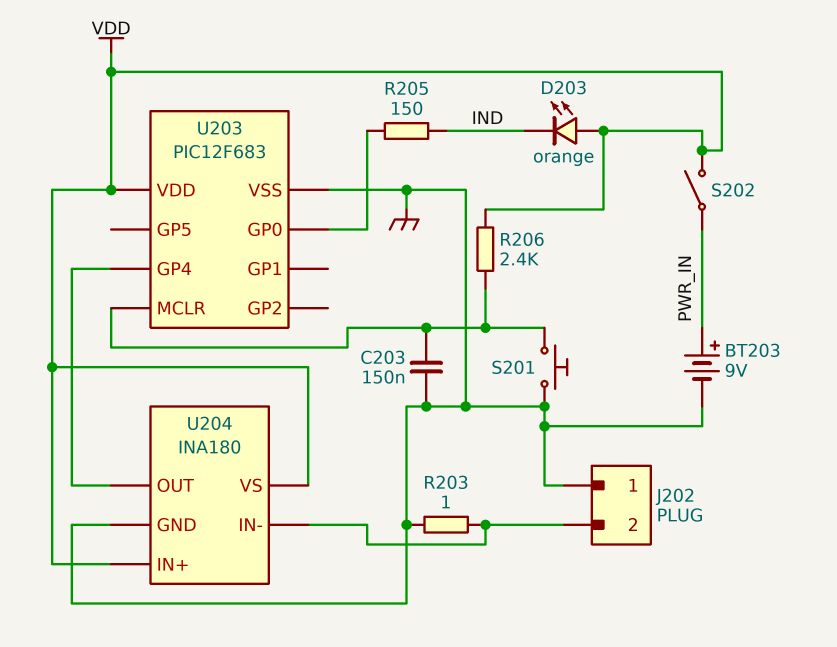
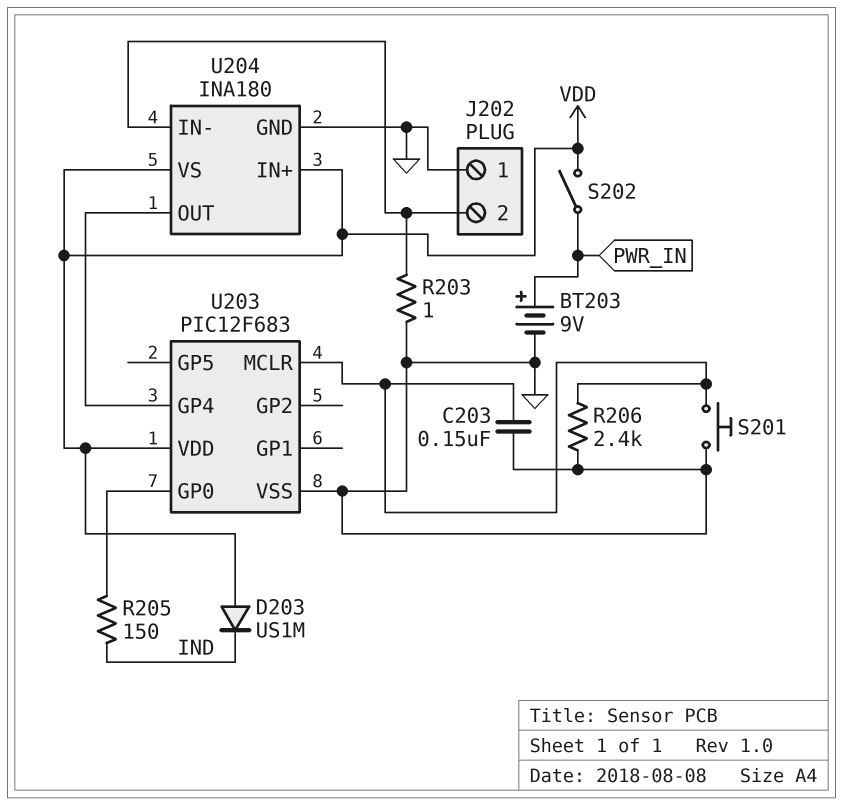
D203: LED orange (A VDD, K IND) -> diode US1M (A VDD, K IND)
R206: 2.4k (U203/MCLR, VDD) -> 2.4k (GND, U203/MCLR)

